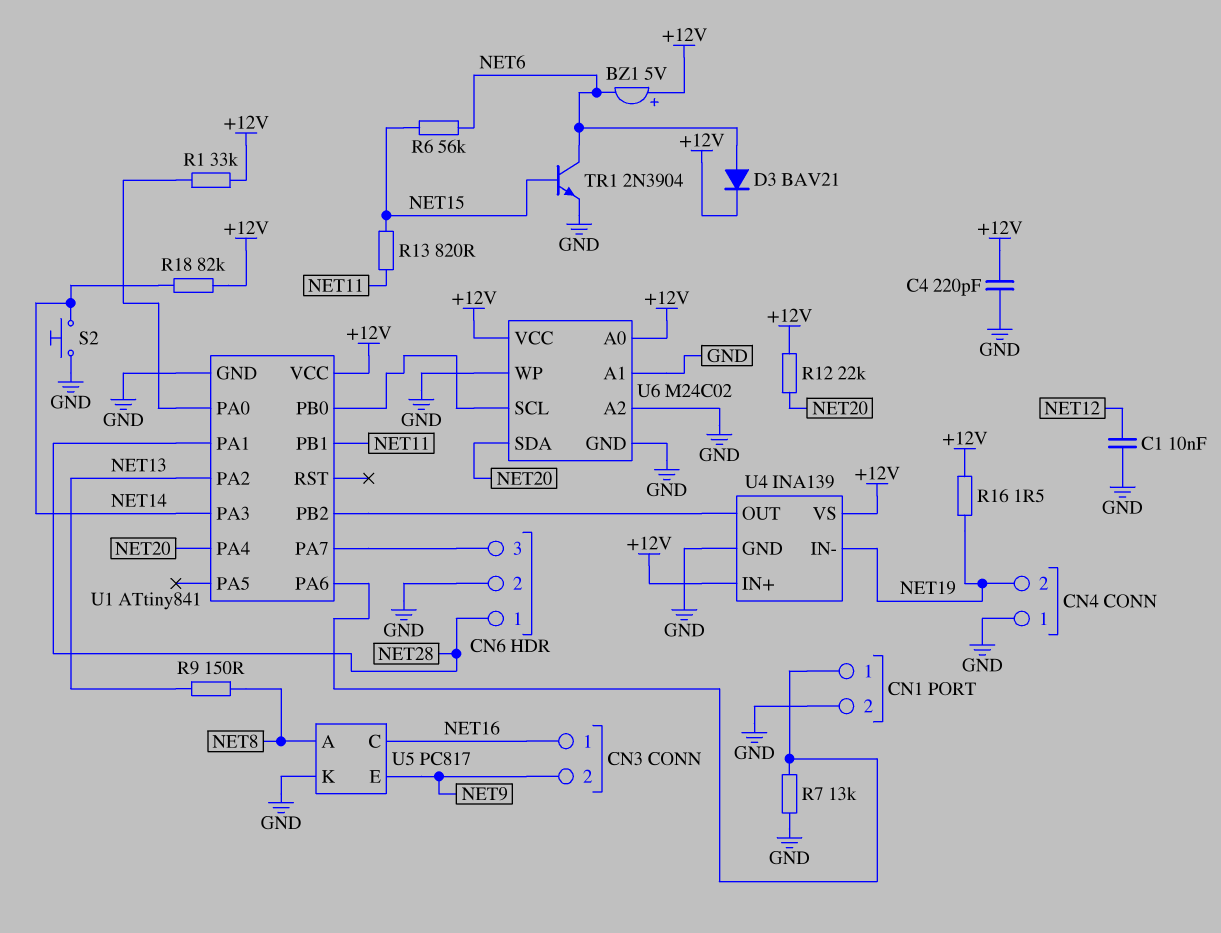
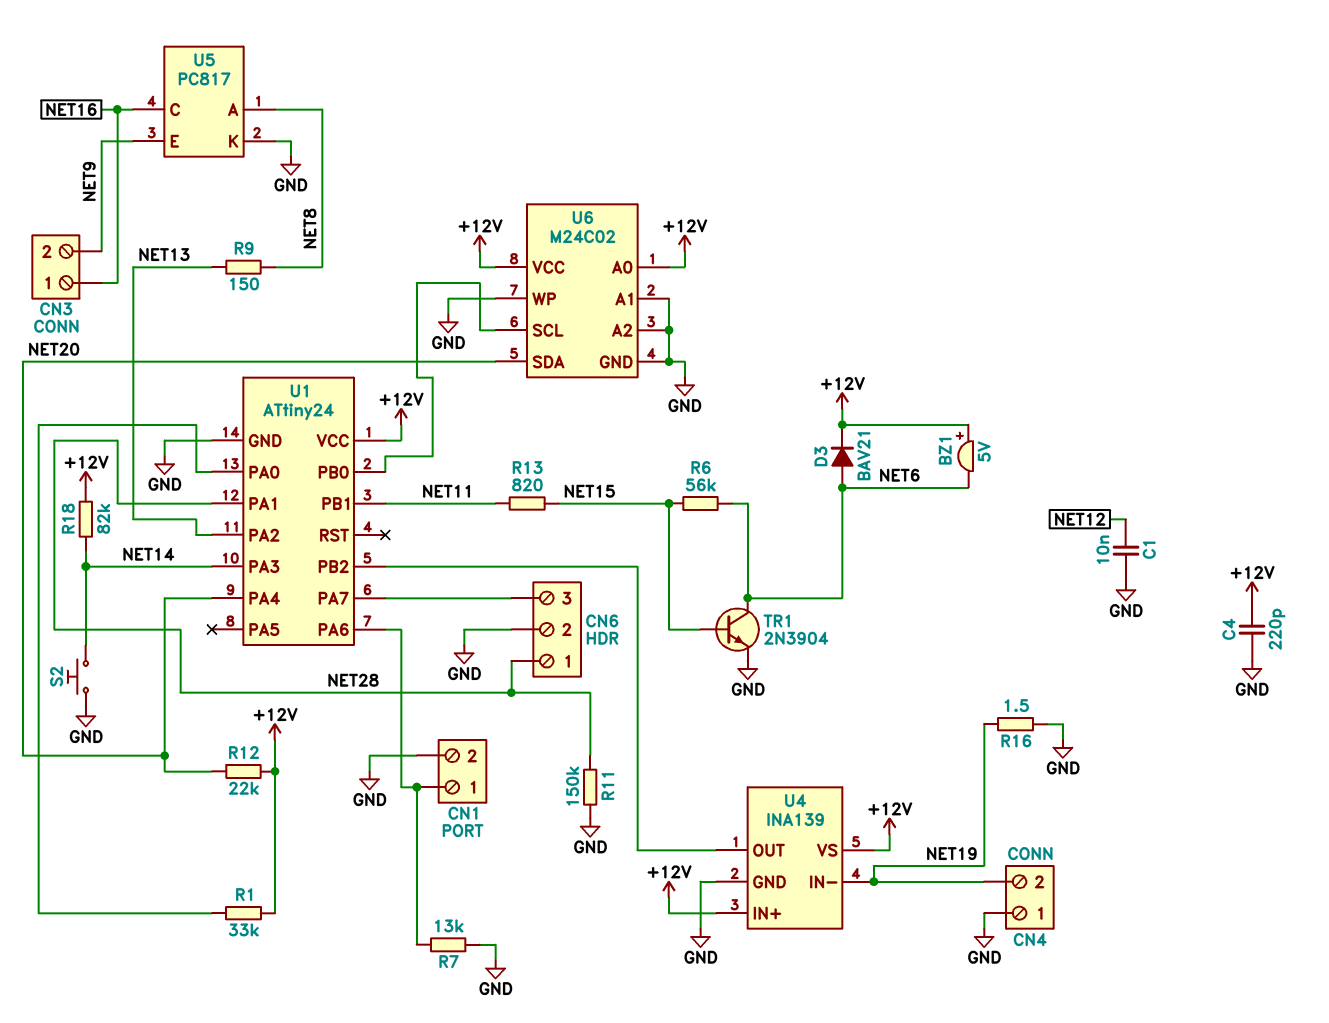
R11: none -> 150k (GND, NET28)
R16: 1.5 (+12V, NET19) -> 1.5 (GND, NET19)
U1: ATtiny841 -> ATtiny24

